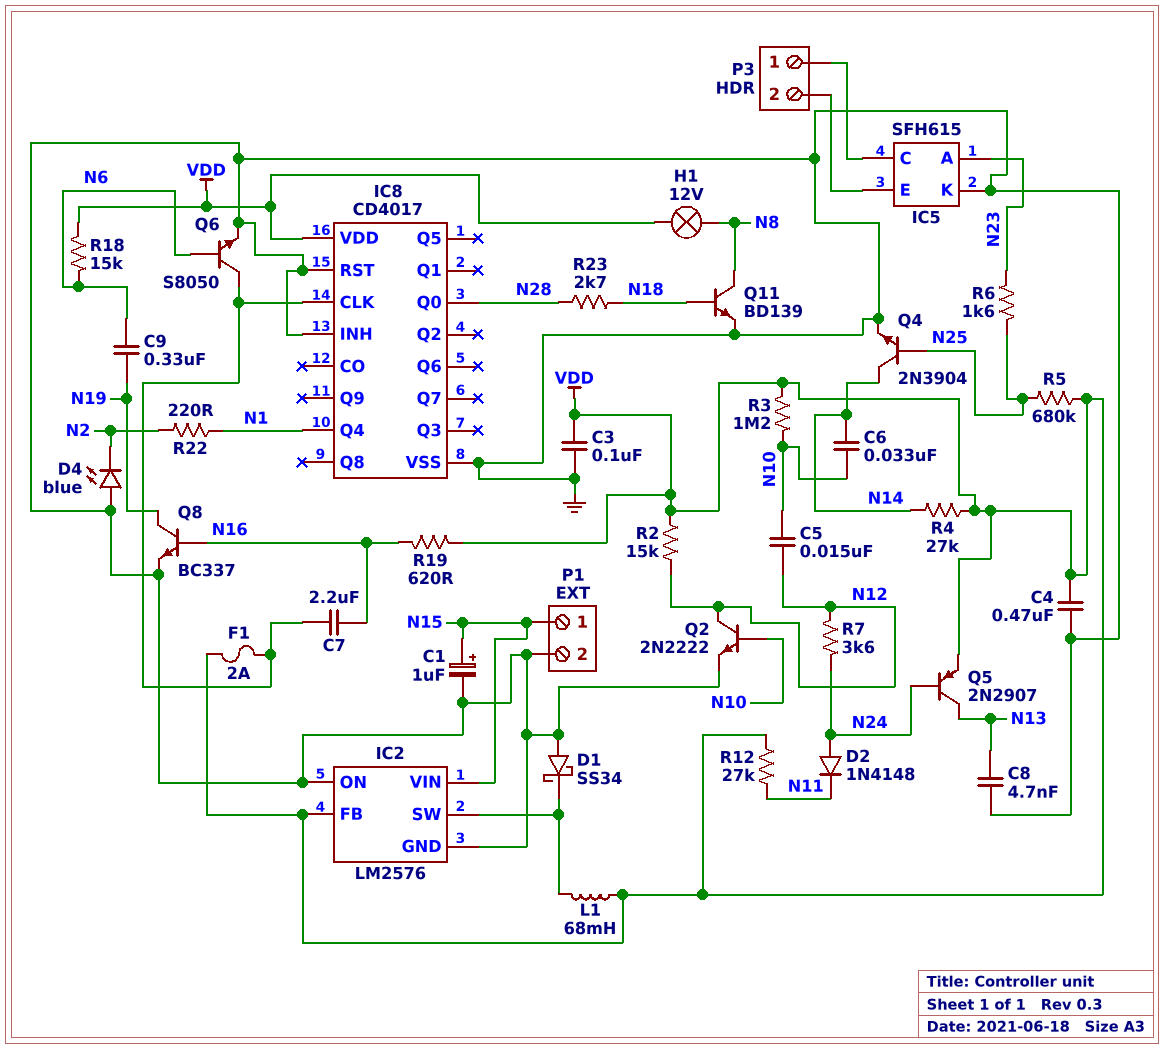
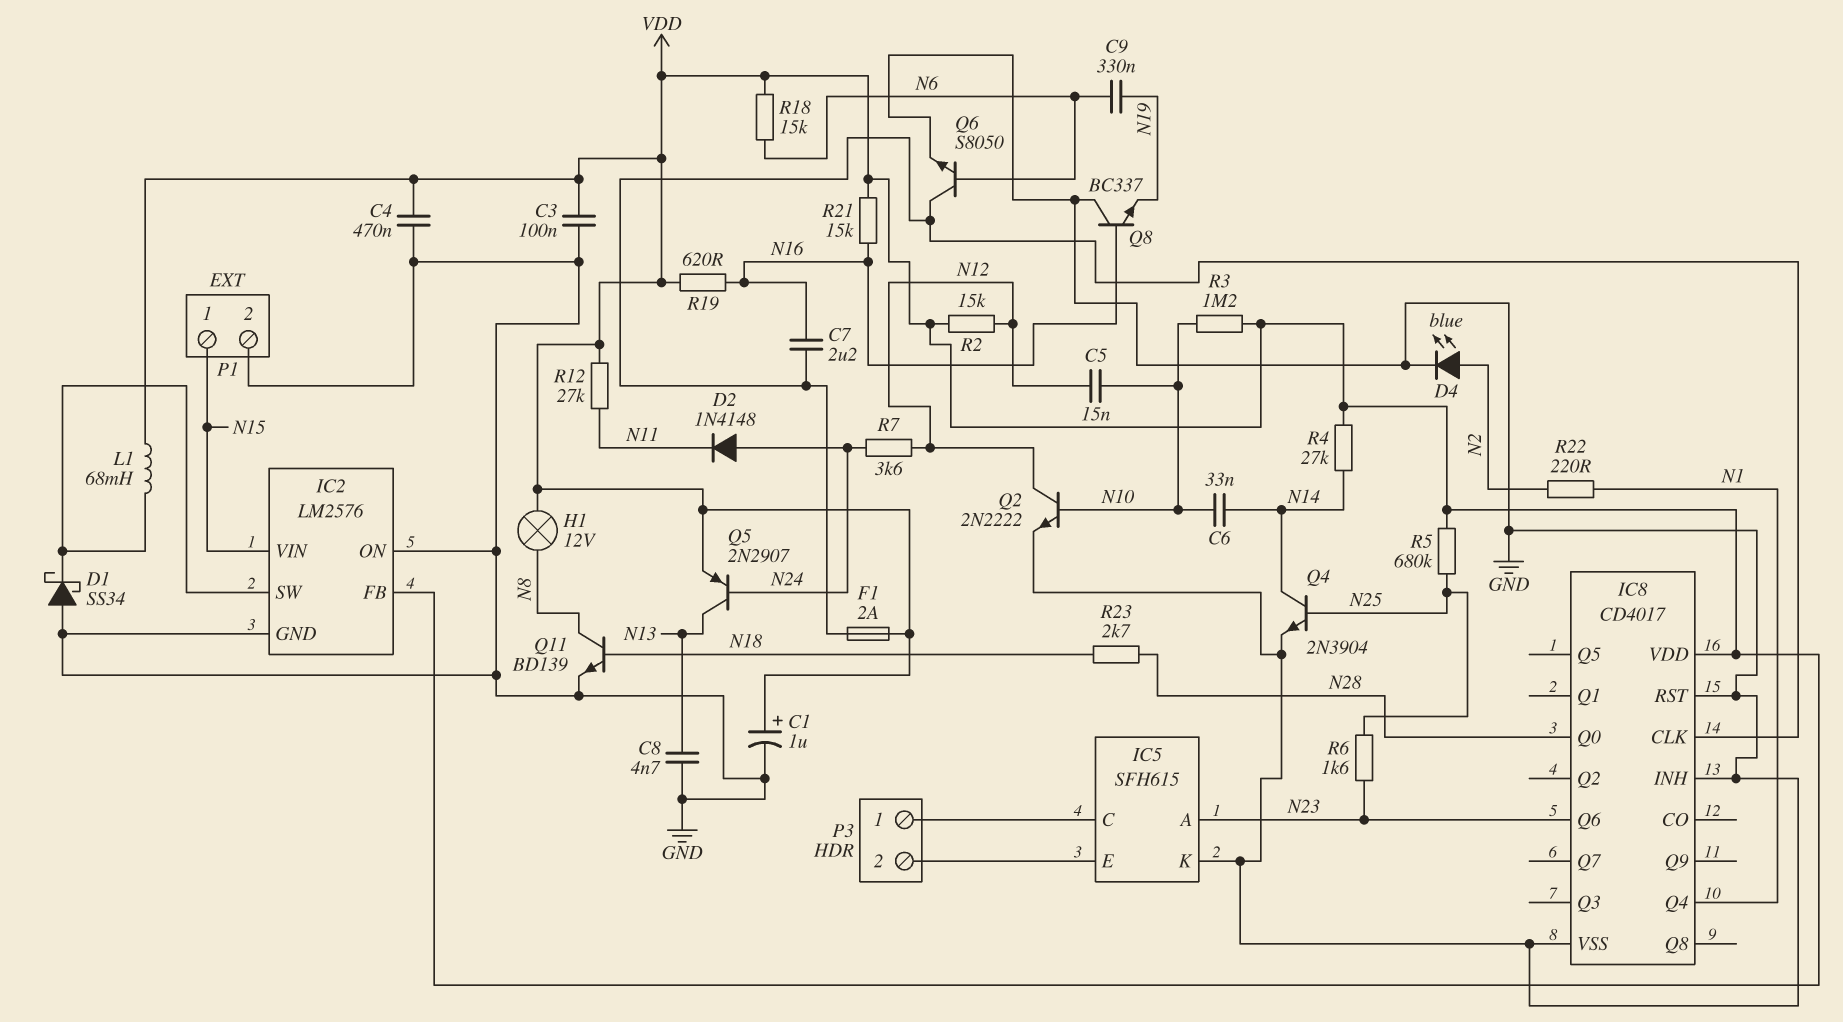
C1: 1uF (plus N15, minus GND) -> 1uF (plus VDD, minus GND)
D4: LED blue (A GND, K N2) -> LED blue (A N2, K GND)
IC8 pin Q6: none -> N23
Q8: NPN BC337 (B N16, C N19, E GND) -> NPN BC337 (B N16, C GND, E N19)
R21: none -> 15k (N16, VDD)

